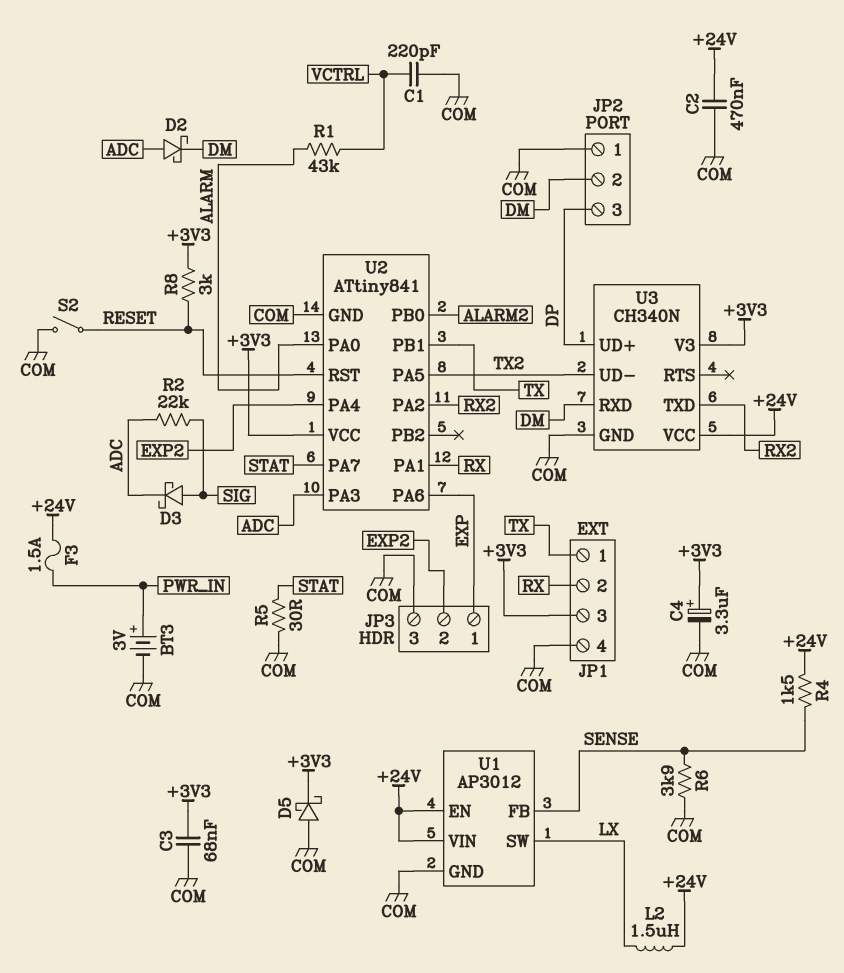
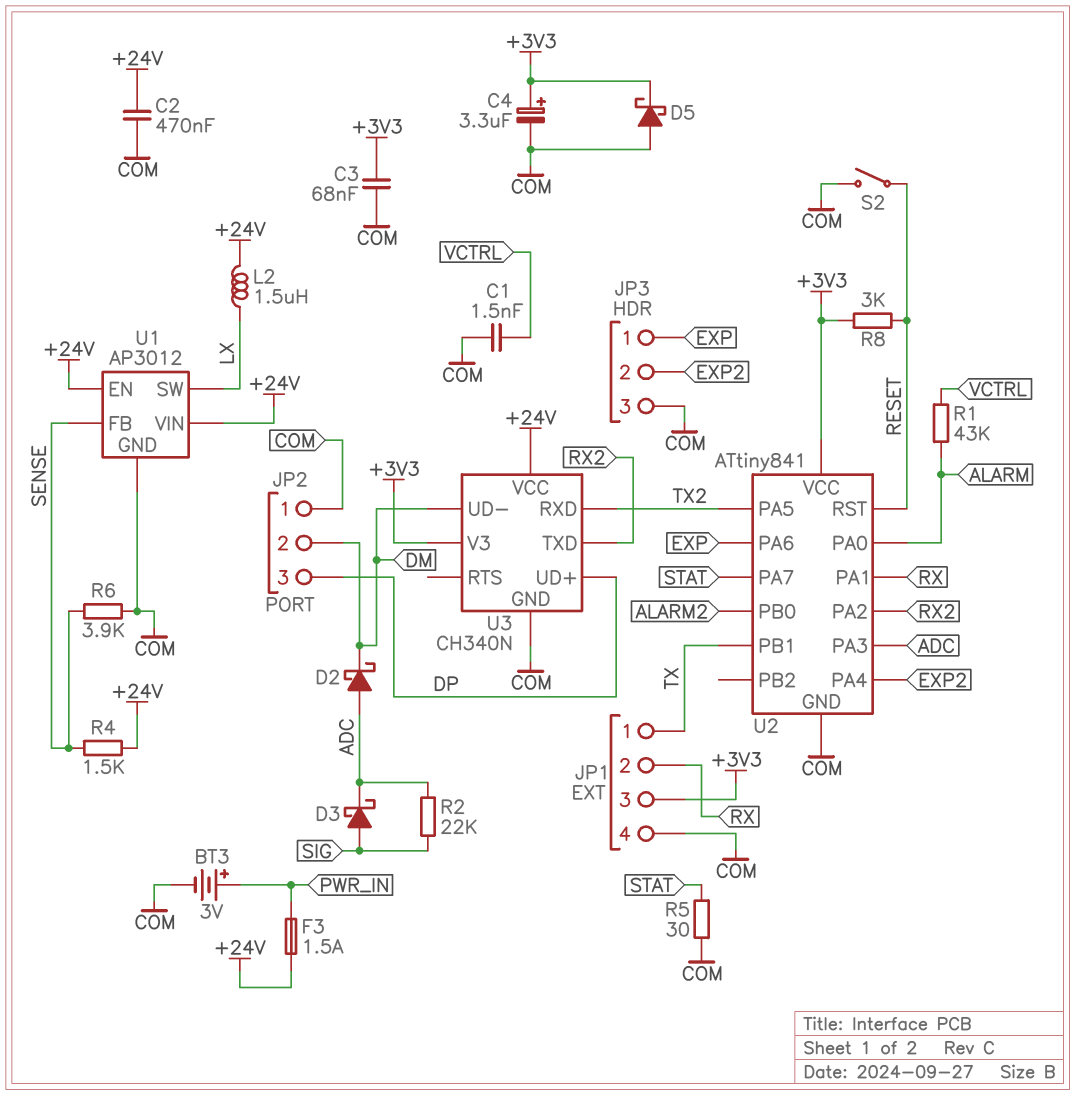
C1: 220pF (COM, VCTRL) -> 1.5nF (COM, VCTRL)
U3 pin RXD: DM -> TX2
U3 pin UD-: TX2 -> DM

